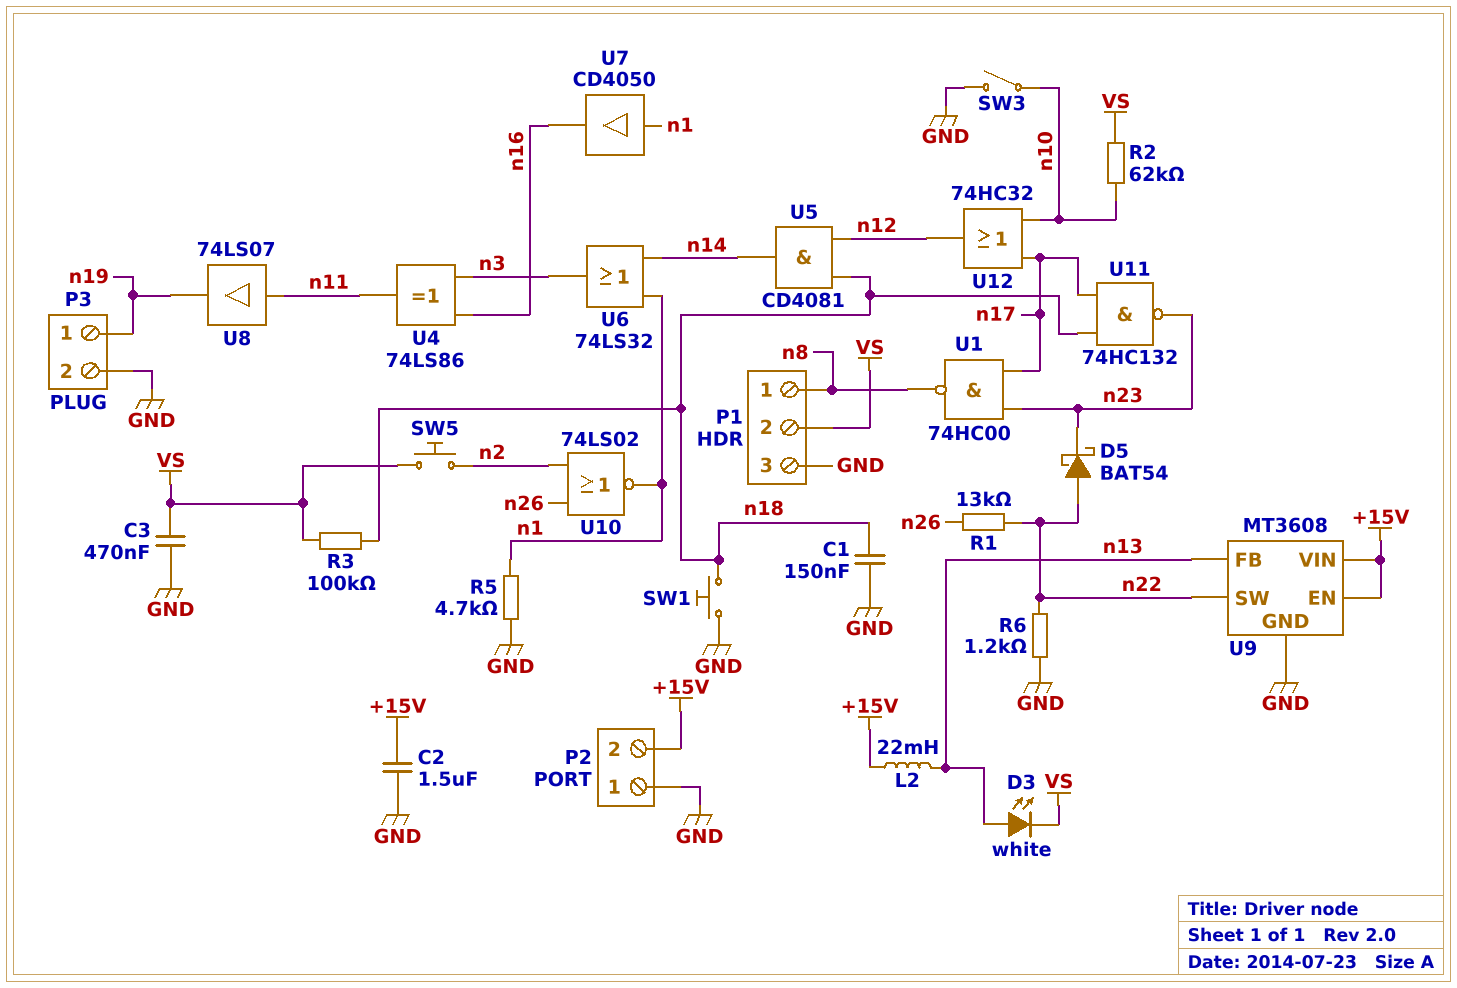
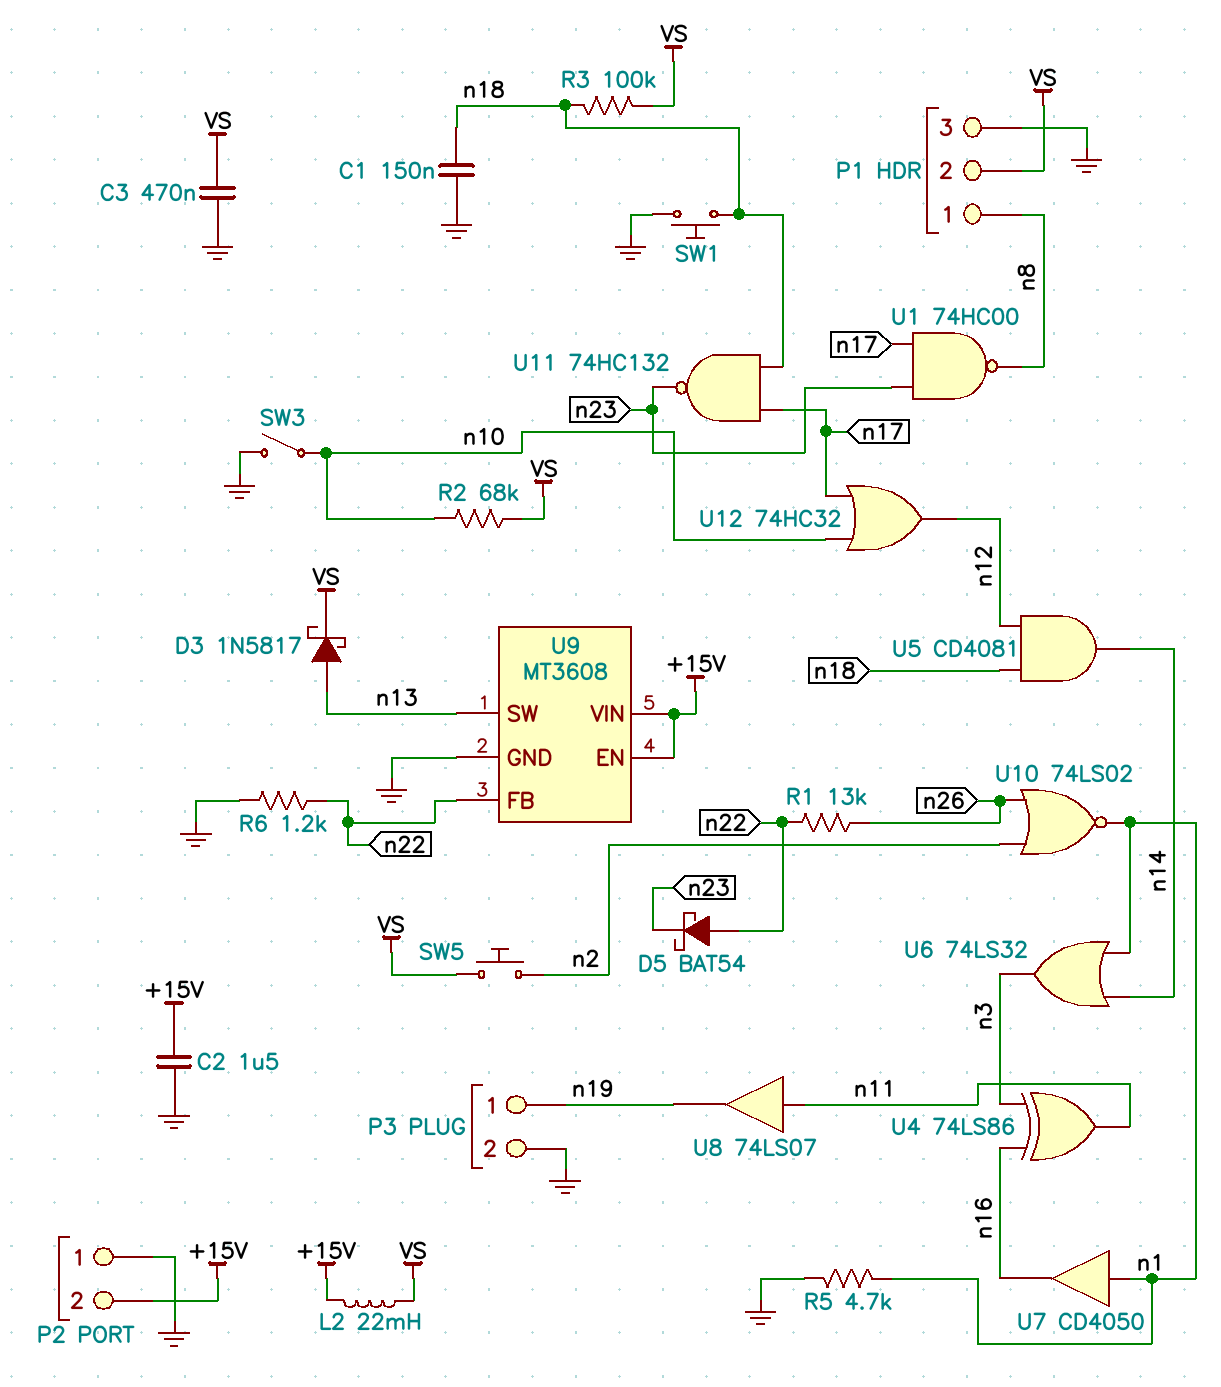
D3: LED white (A n13, K VS) -> schottky 1N5817 (A n13, K VS)
L2: 22mH (+15V, n13) -> 22mH (+15V, VS)
R2: 62k (VS, n10) -> 68k (VS, n10)
U9 pin FB: n13 -> n22
U9 pin SW: n22 -> n13

